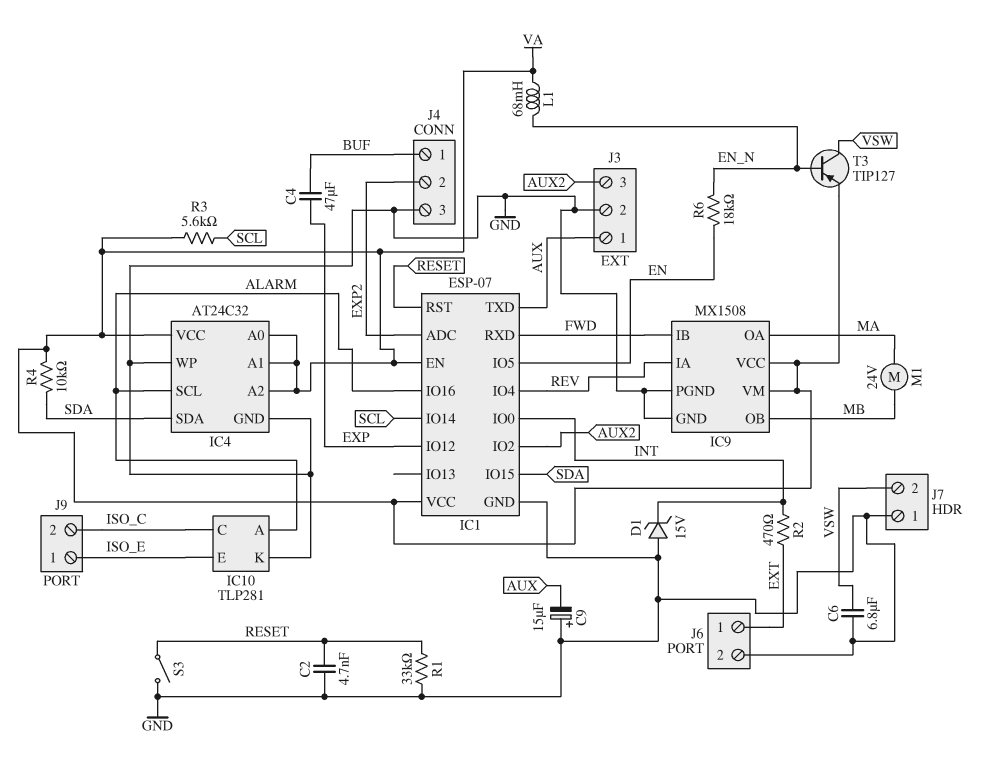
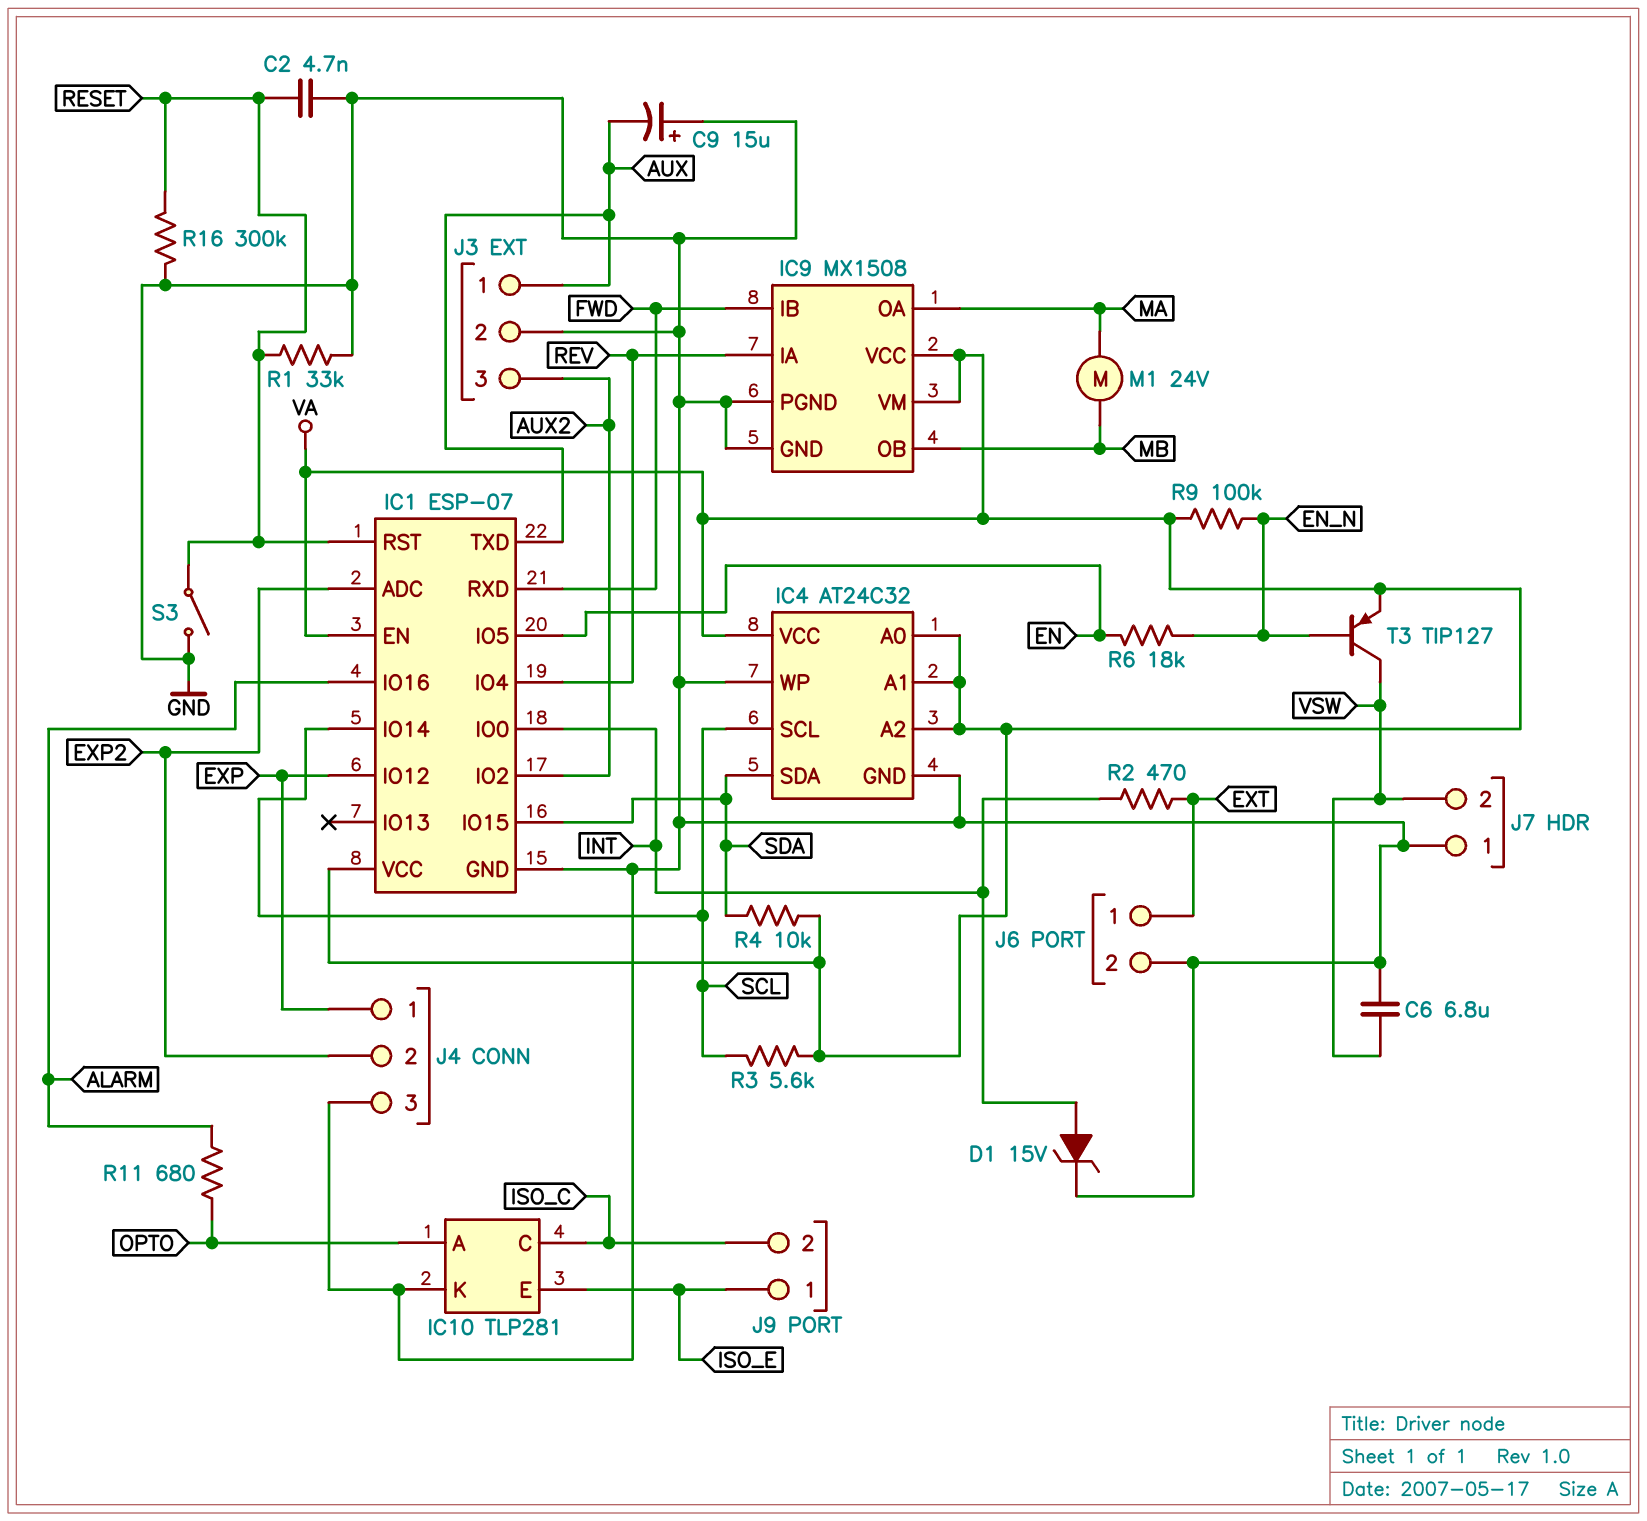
C4: 47uF (BUF, EXP) -> none
D1: zener 15V (A GND, K INT) -> zener 15V (A INT, K GND)
IC4 pin SCL: ALARM -> SCL
IC10 pin A: ALARM -> OPTO
J4 pin 1: BUF -> EXP
L1: 68mH (EN_N, VA) -> none
R9: none -> 100k (EN_N, VA)
R11: none -> 680 (ALARM, OPTO)
R16: none -> 300k (GND, RESET)

